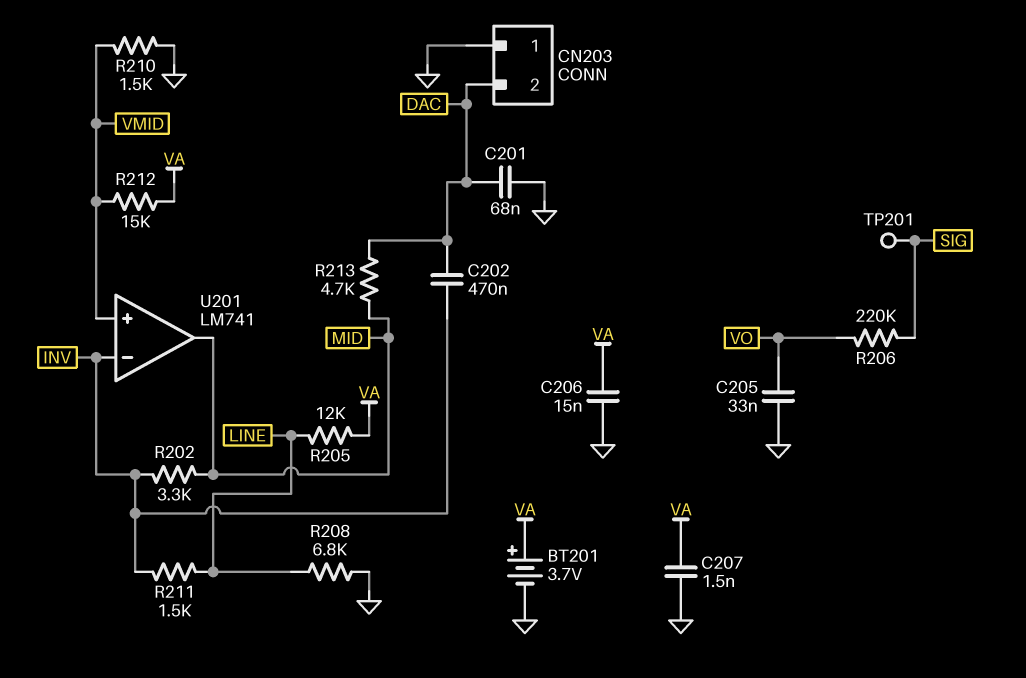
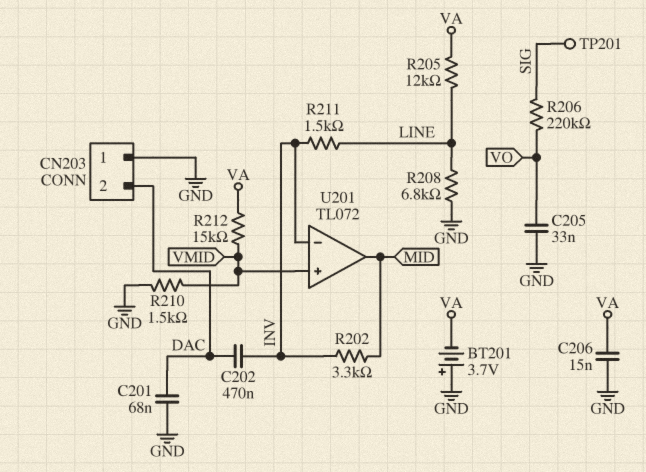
BT201: 3.7V (plus VA, minus GND) -> 3.7V (plus GND, minus VA)
C207: 1.5nF (GND, VA) -> none
R213: 4.7k (DAC, MID) -> none
U201: LM741 -> TL072

